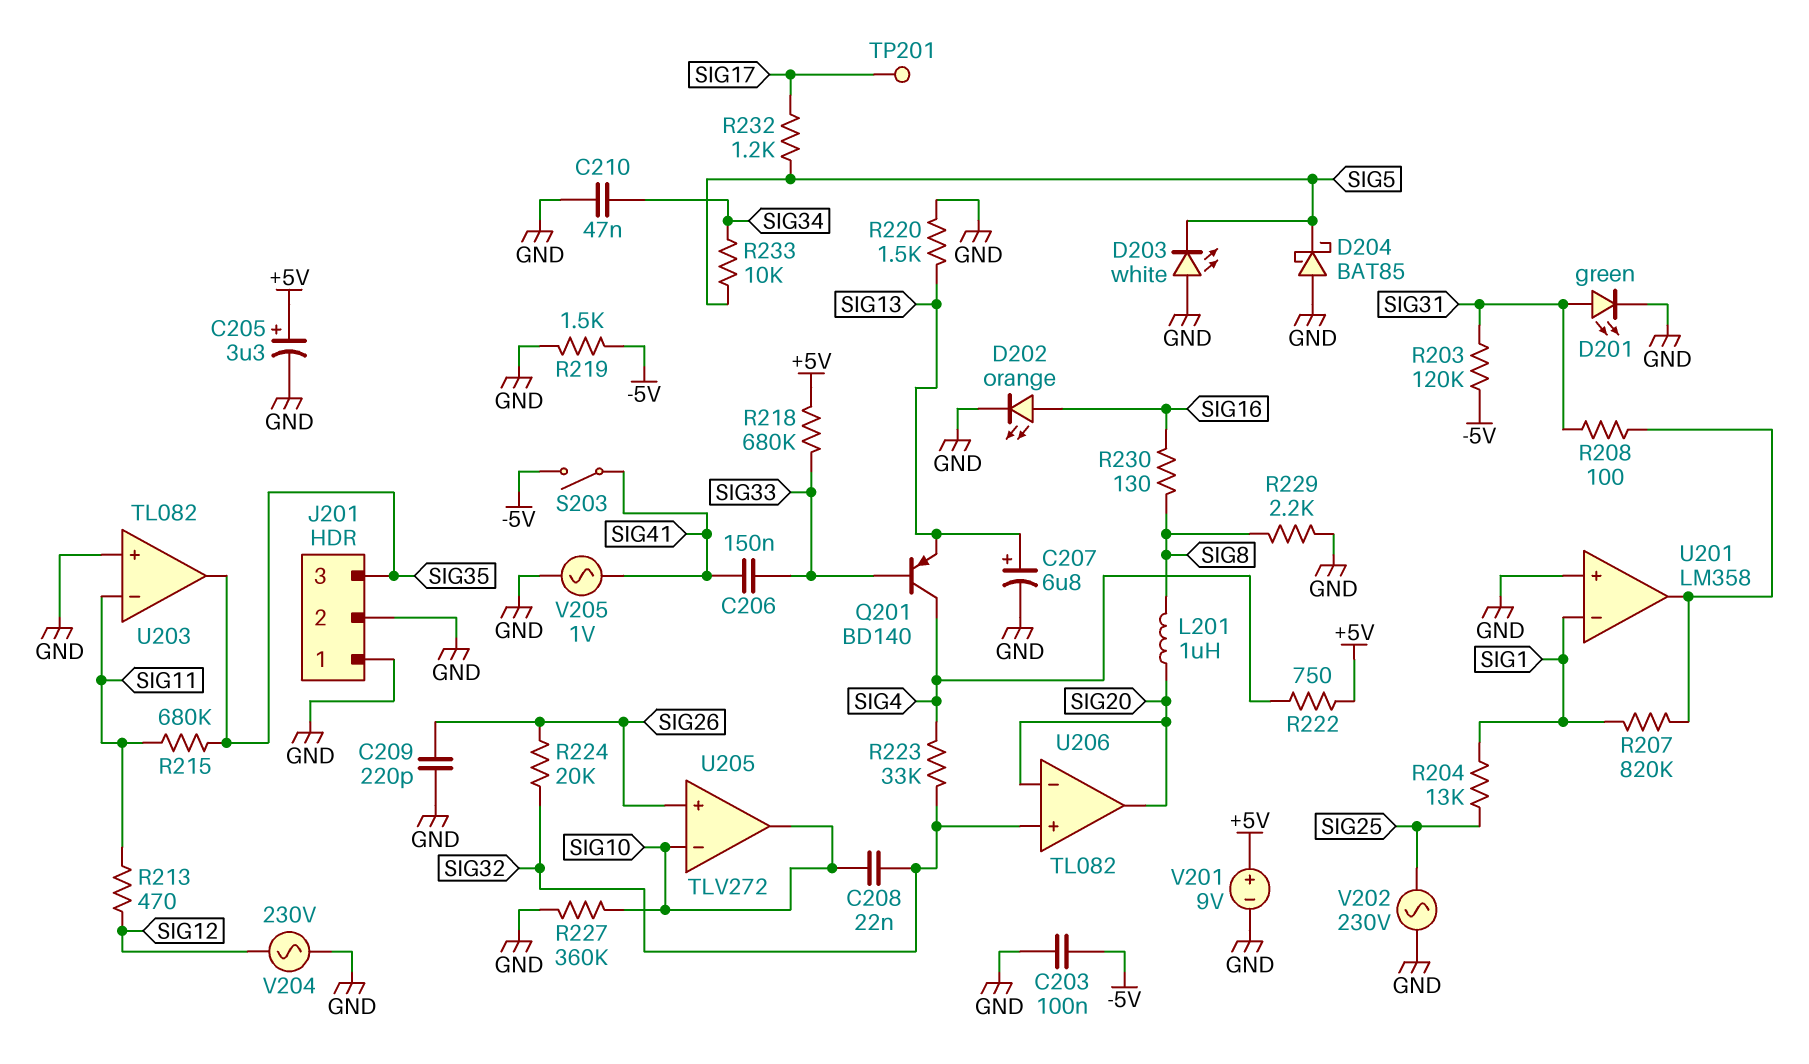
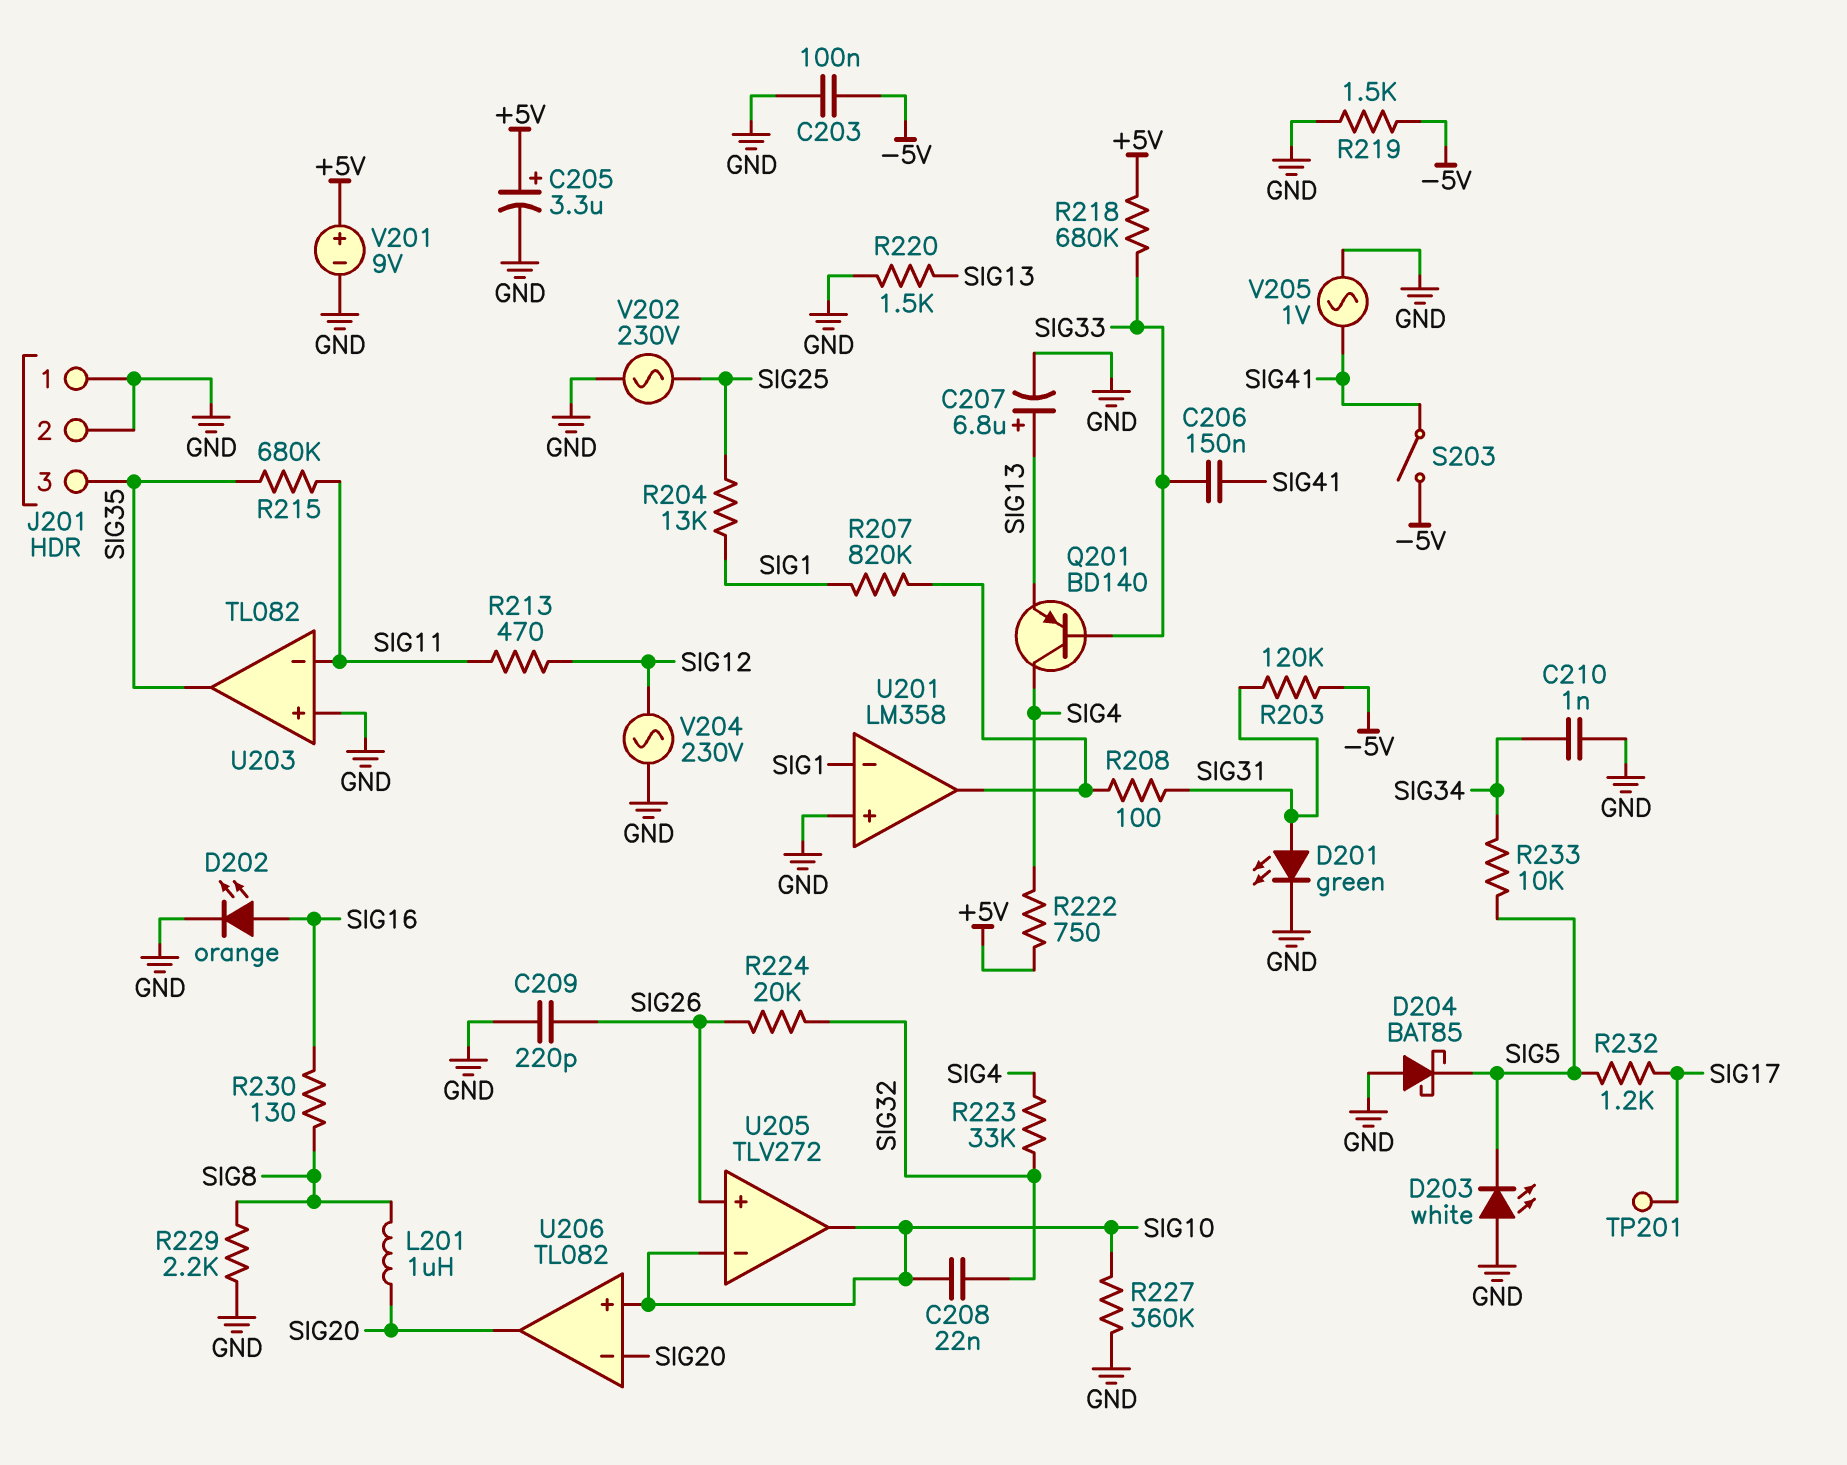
C210: 47nF (GND, SIG34) -> 1nF (GND, SIG34)
U206 pin in+: SIG32 -> SIG10

